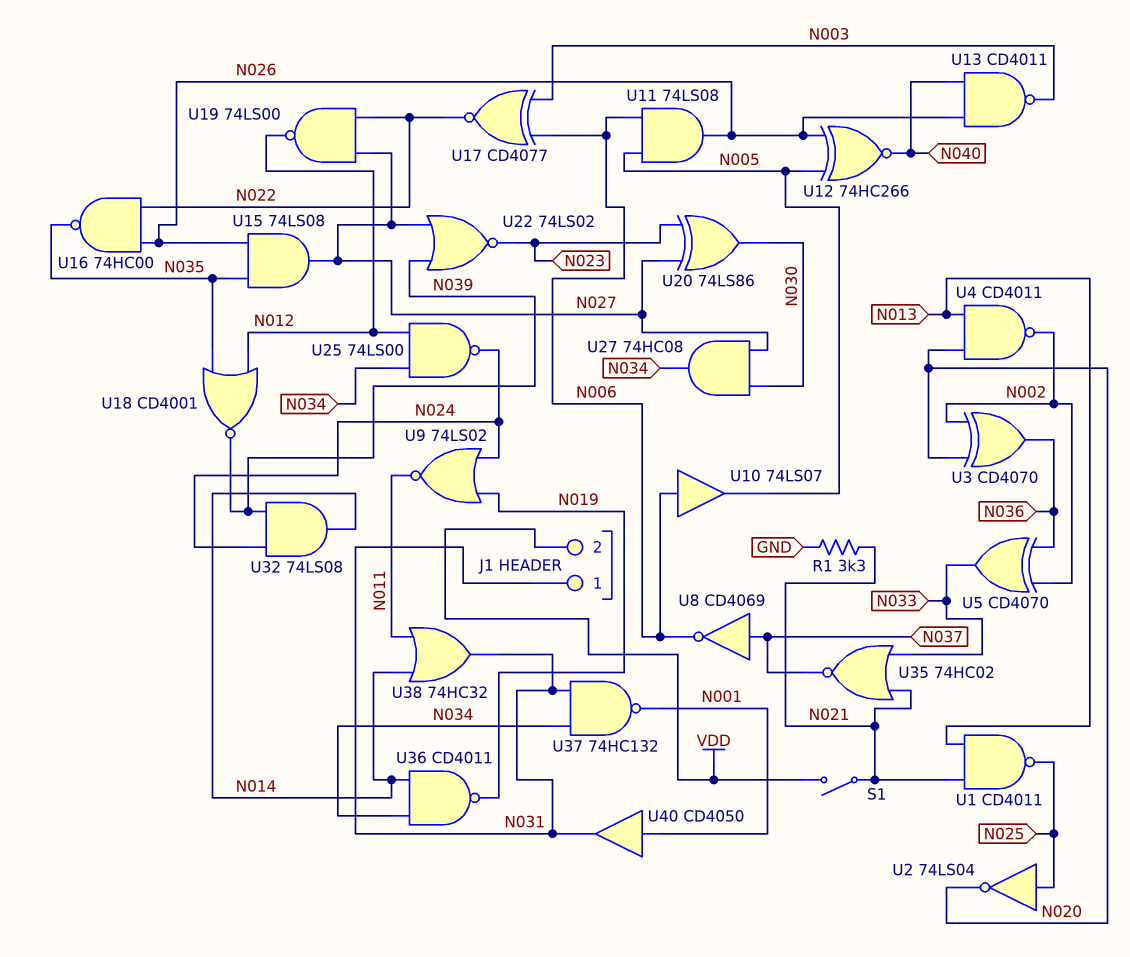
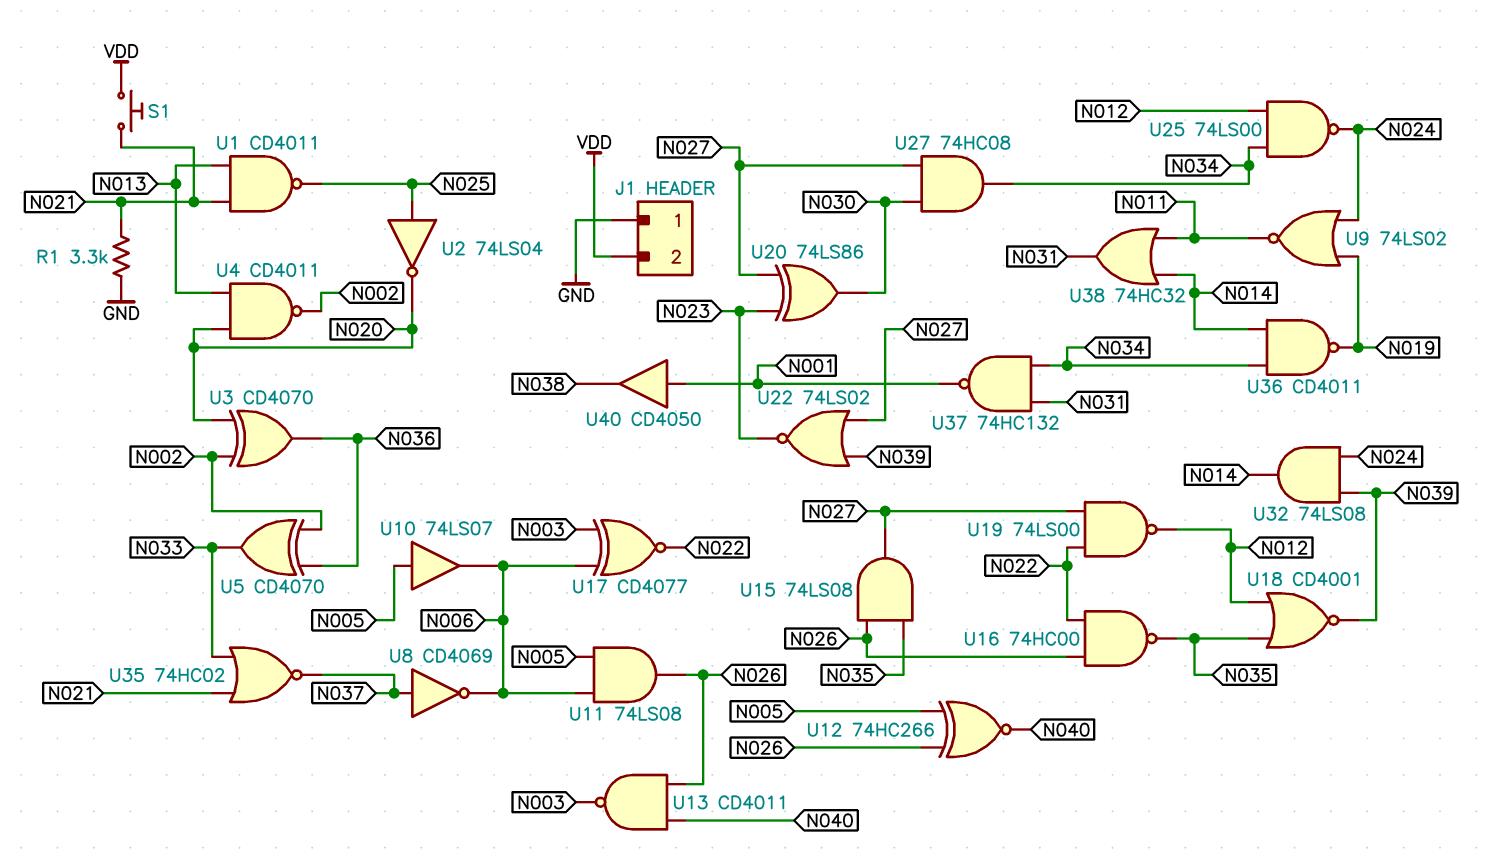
J1 pin 1: N031 -> GND
S1: switch (N021, VDD) -> button (N021, VDD)
U10: buffer 74LS07 (in N006, out N005) -> buffer 74LS07 (in N005, out N006)
U40: buffer CD4050 (in N001, out N031) -> buffer CD4050 (in N001, out N038)

